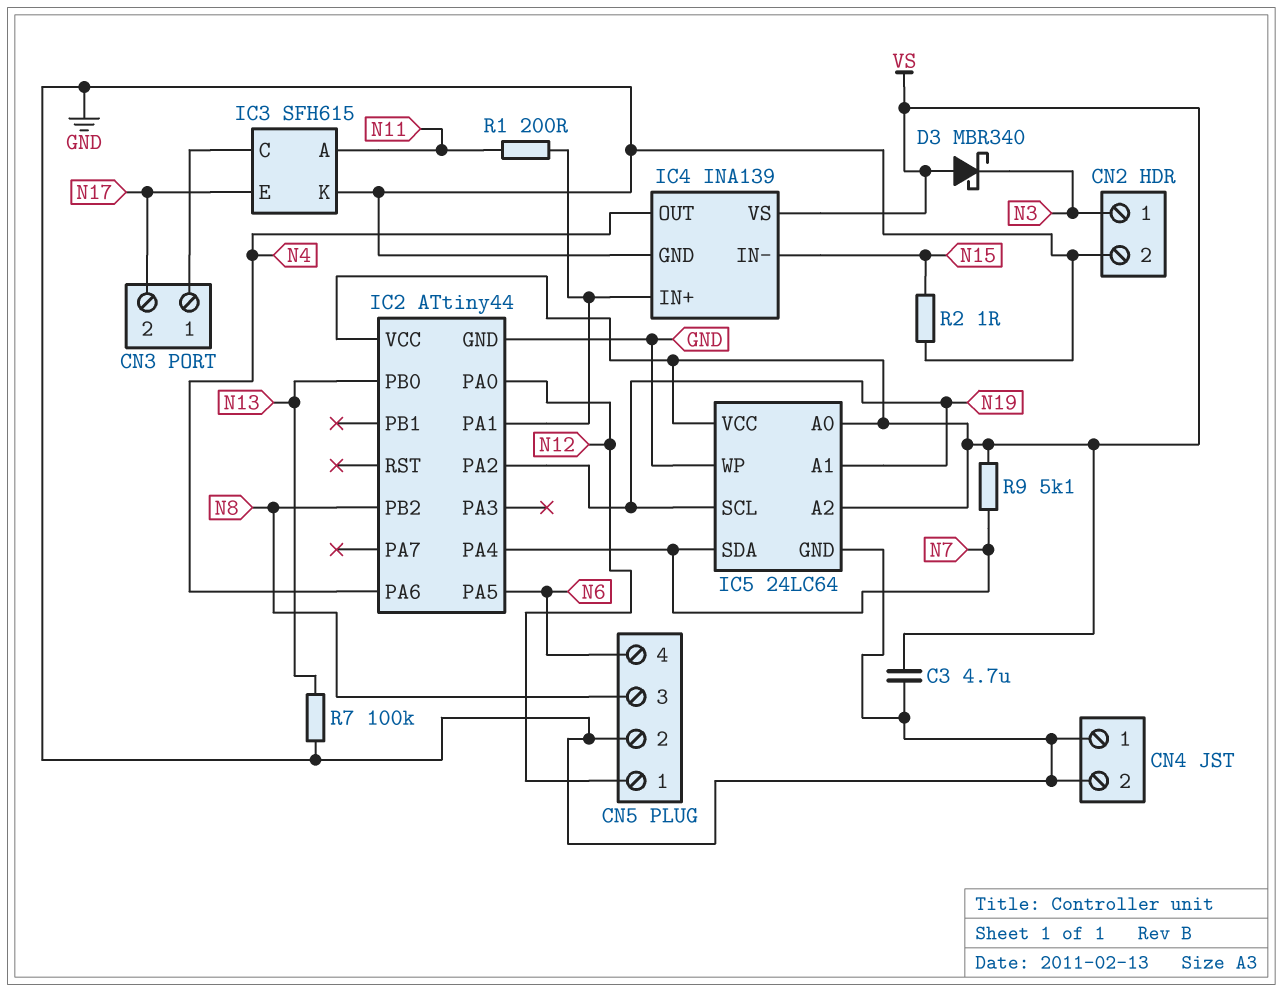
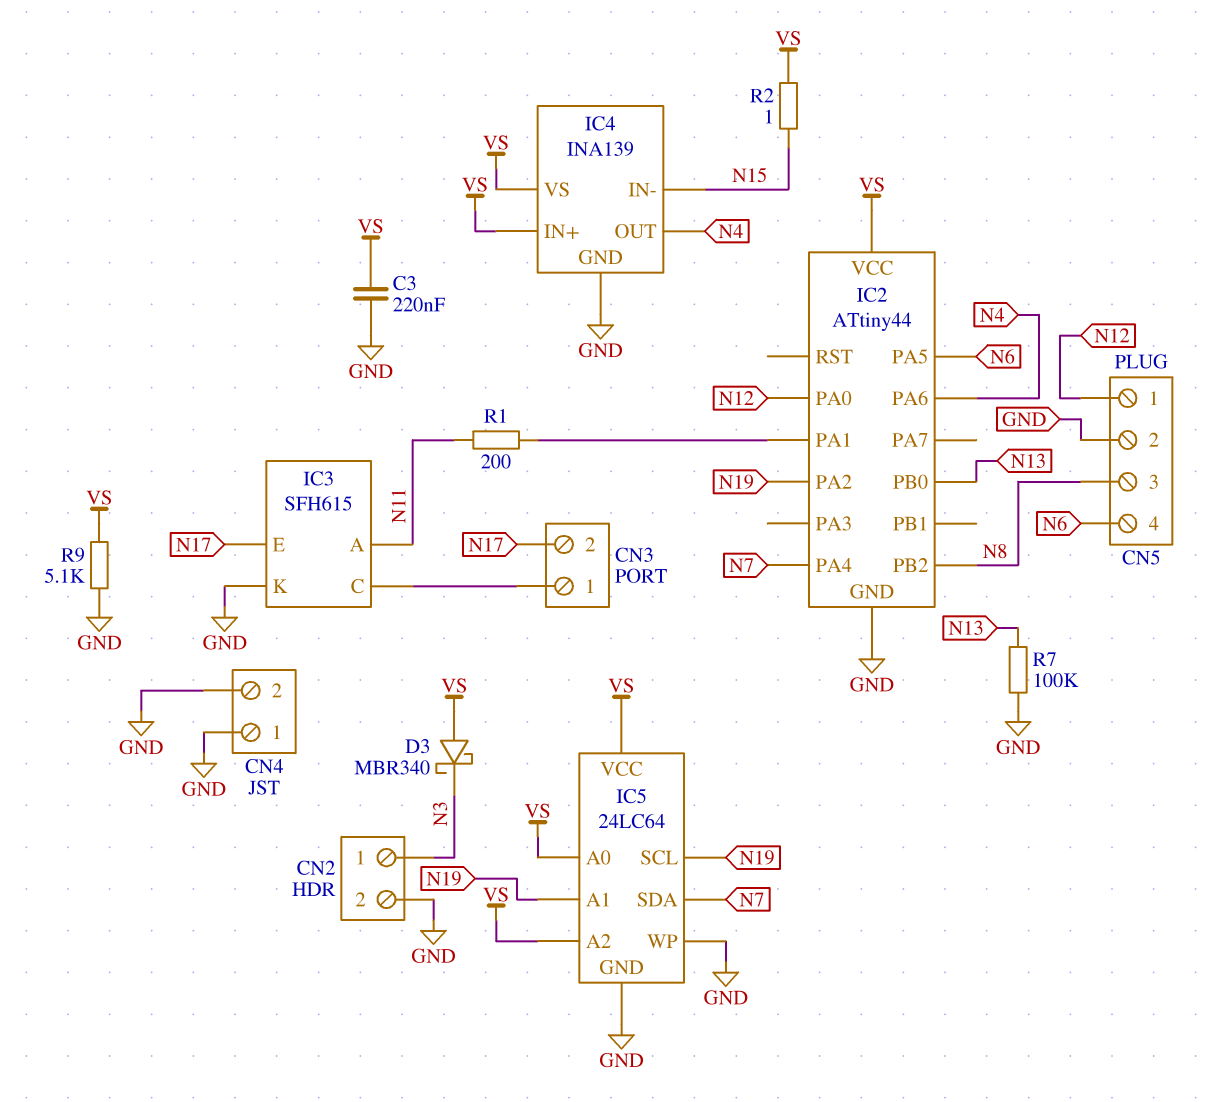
C3: 4.7uF (GND, VS) -> 220nF (GND, VS)
IC4 pin IN+: IC2/PA1 -> VS
R2: 1 (GND, N15) -> 1 (N15, VS)
R9: 5.1k (N7, VS) -> 5.1k (GND, VS)

